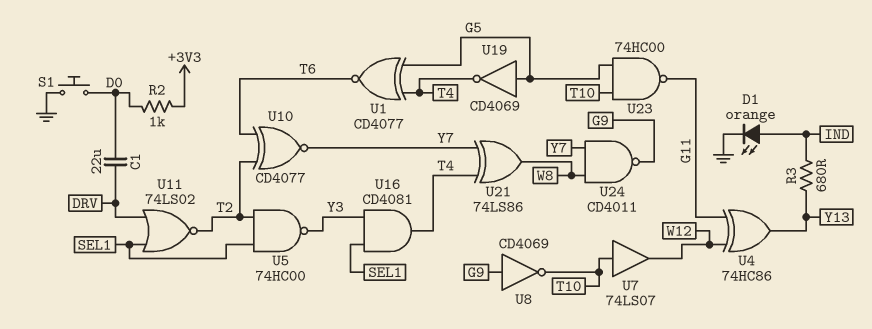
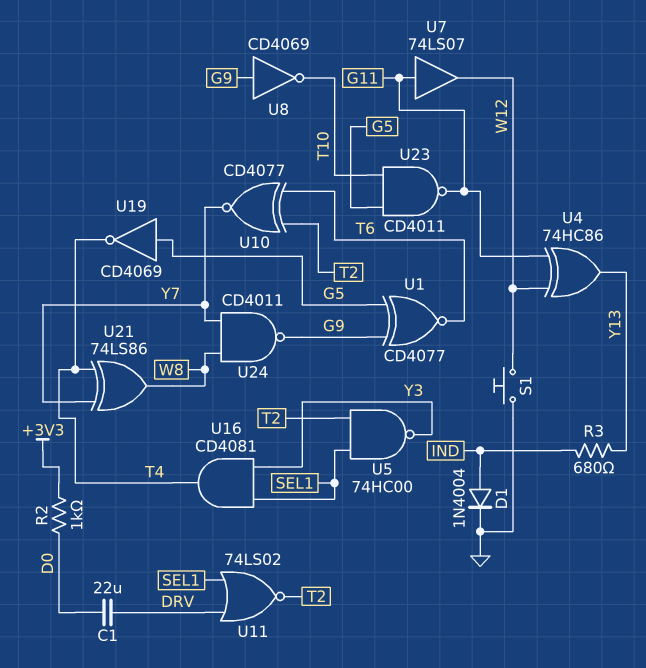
D1: LED orange (A IND, K GND) -> diode 1N4004 (A IND, K GND)
S1: button (D0, GND) -> button (GND, W12)
U1: XNOR CD4077 (in G5, in T4, out T6) -> XNOR CD4077 (in G5, in G9, out T6)
U7: buffer 74LS07 (in T10, out W12) -> buffer 74LS07 (in G11, out W12)
U23: NAND 74HC00 (in G5, in T10, out G11) -> NAND CD4011 (in G5, in T10, out G11)

